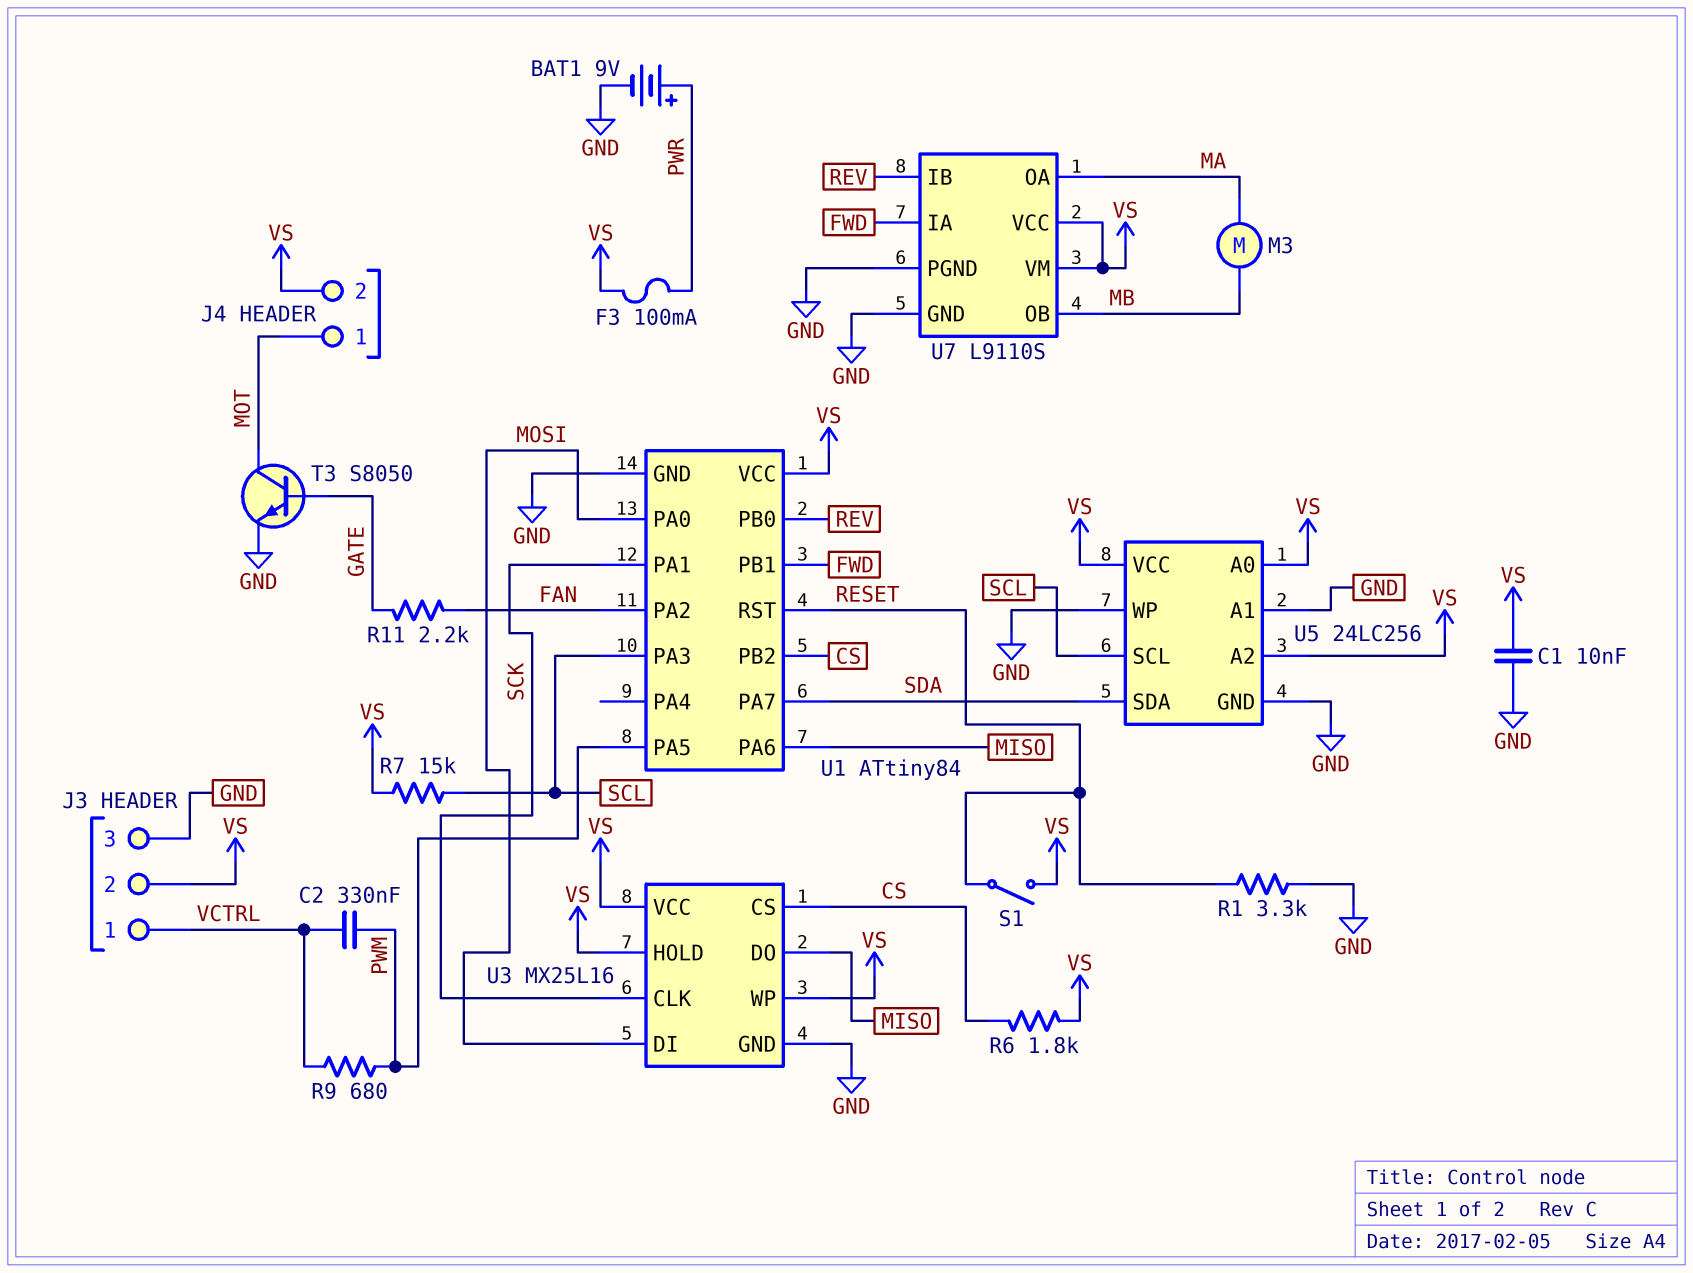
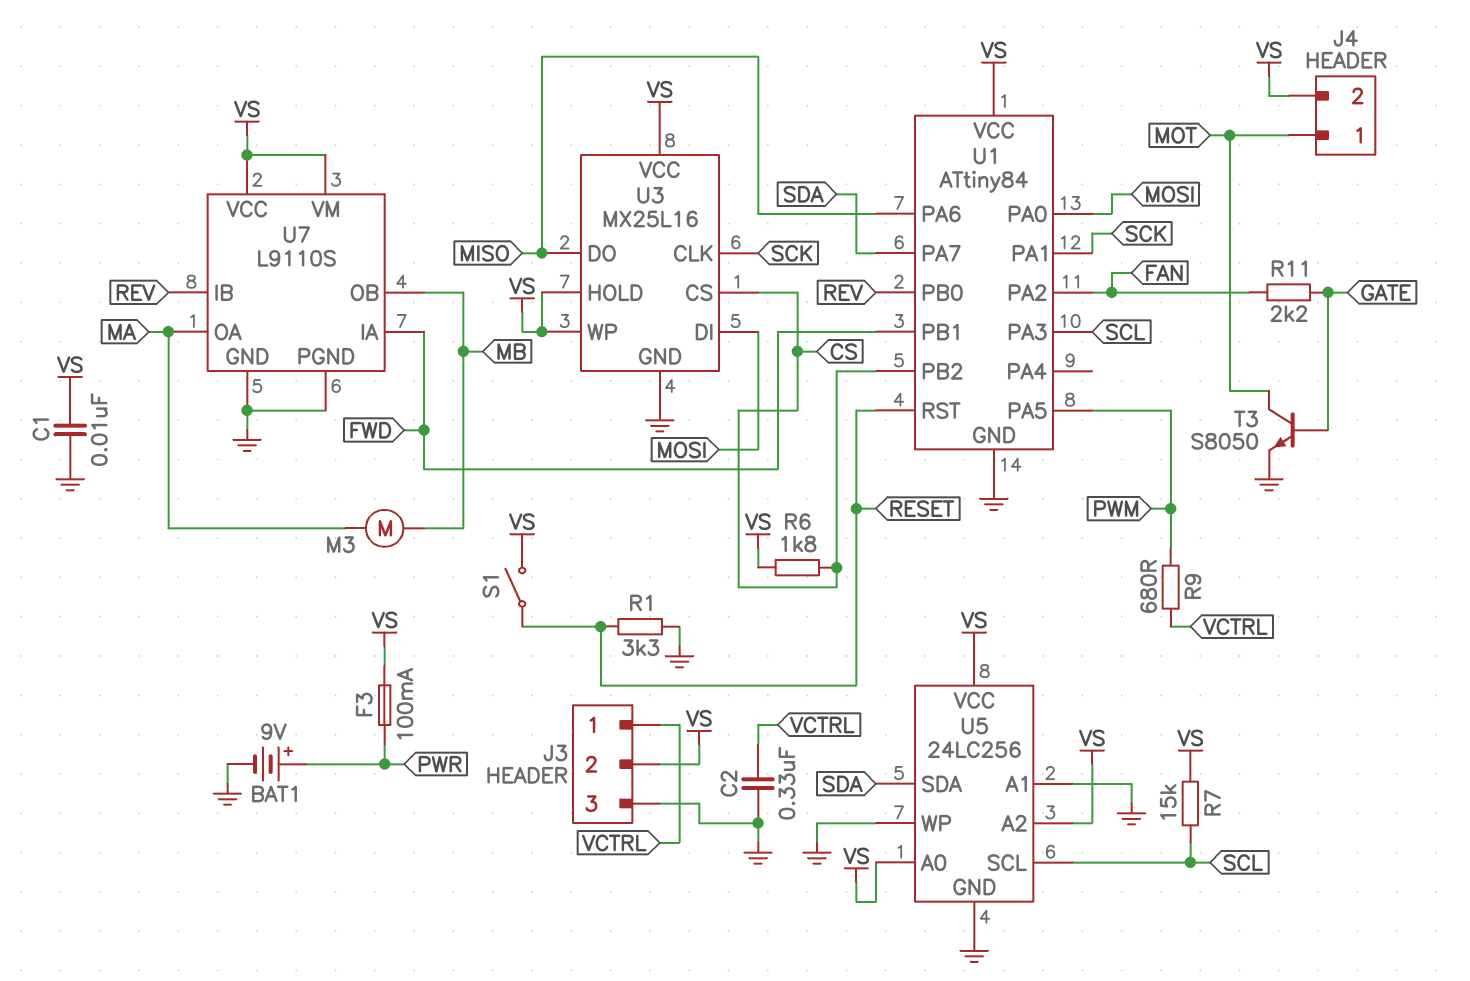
C2: 330nF (PWM, VCTRL) -> 330nF (GND, VCTRL)

